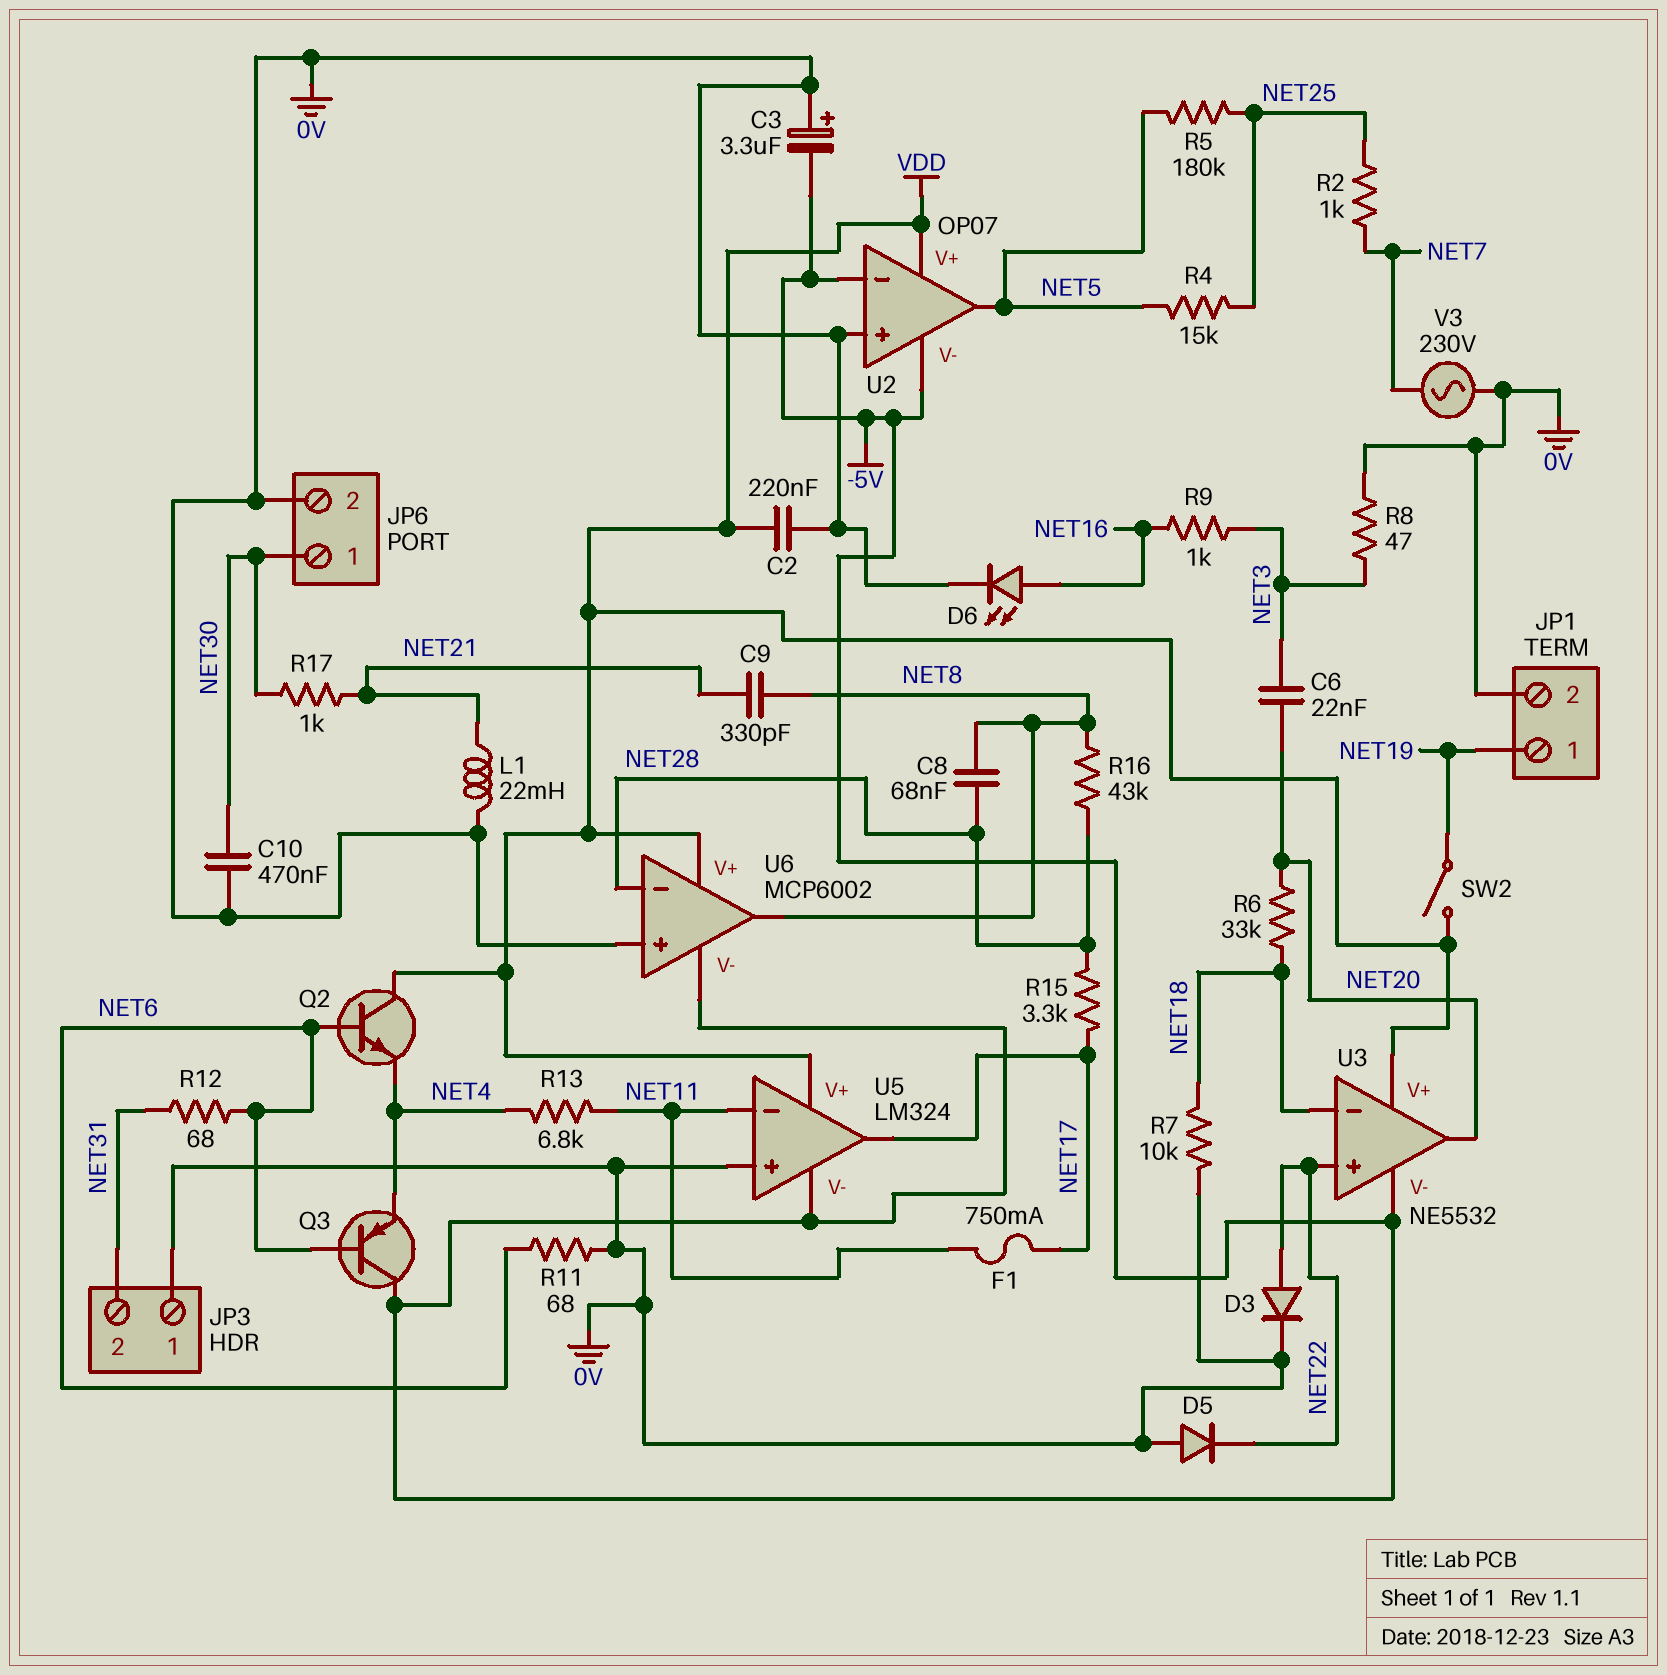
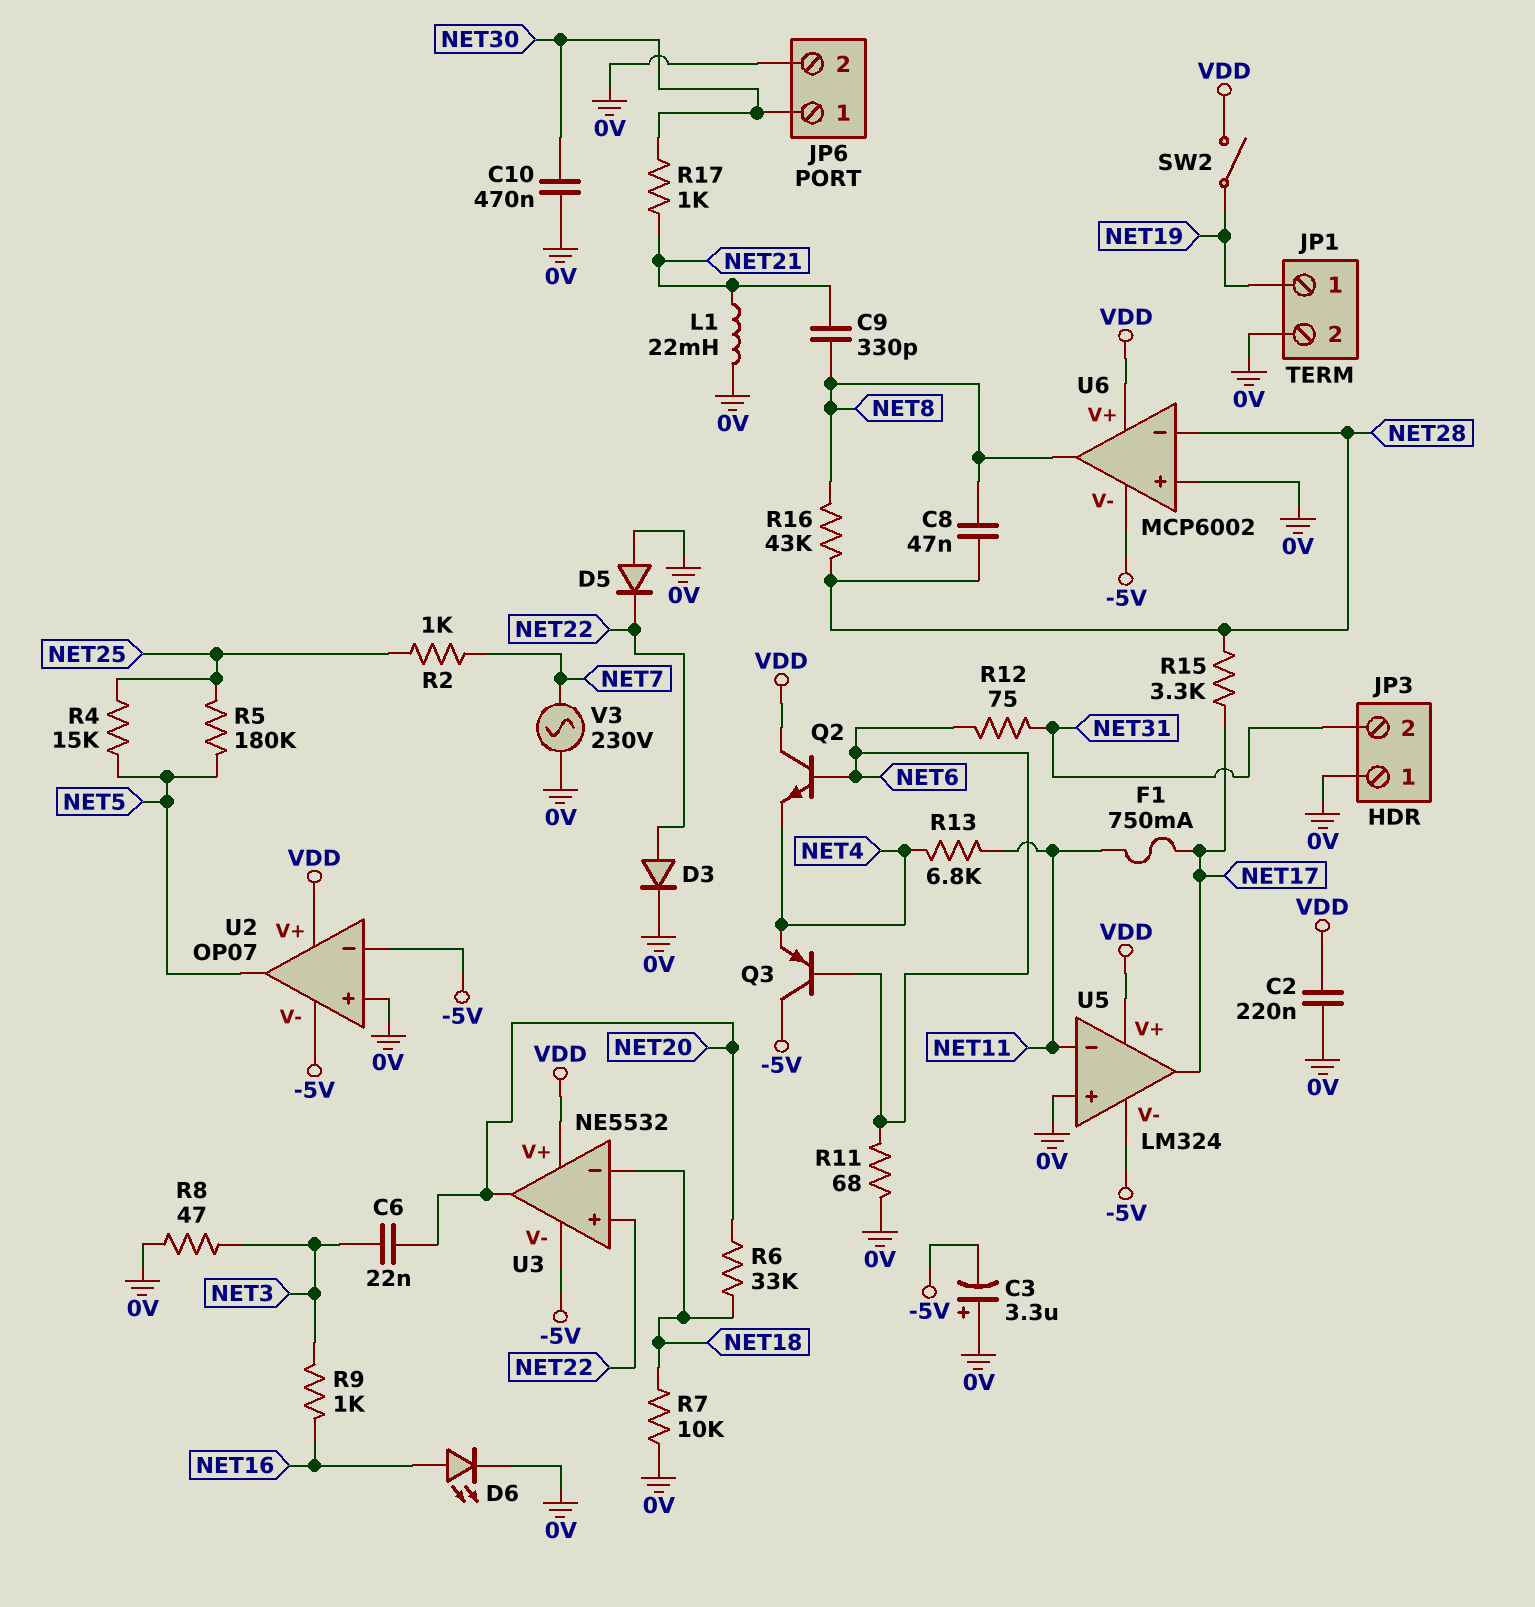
C8: 68nF (NET8, NET28) -> 47nF (NET8, NET28)
R12: 68 (NET6, NET31) -> 75 (NET6, NET31)

